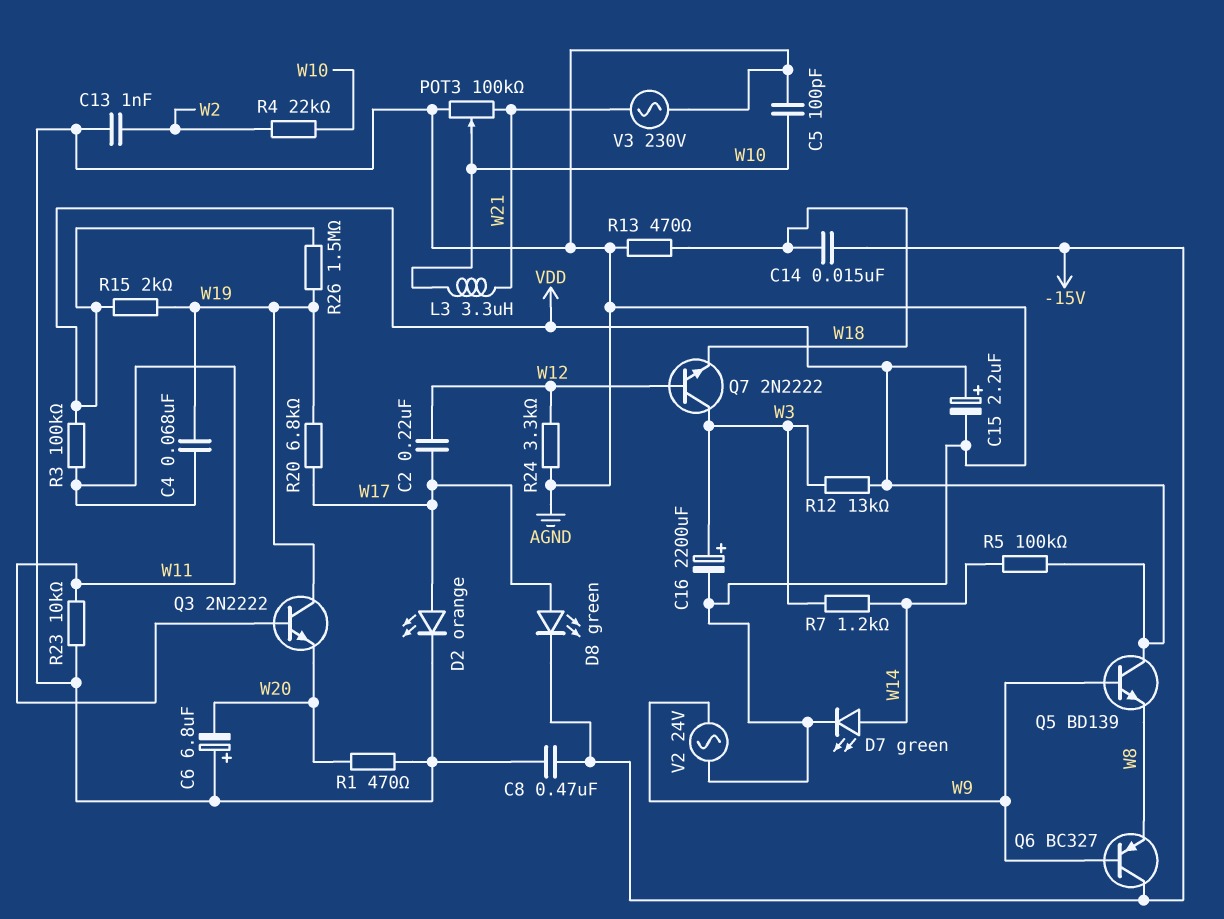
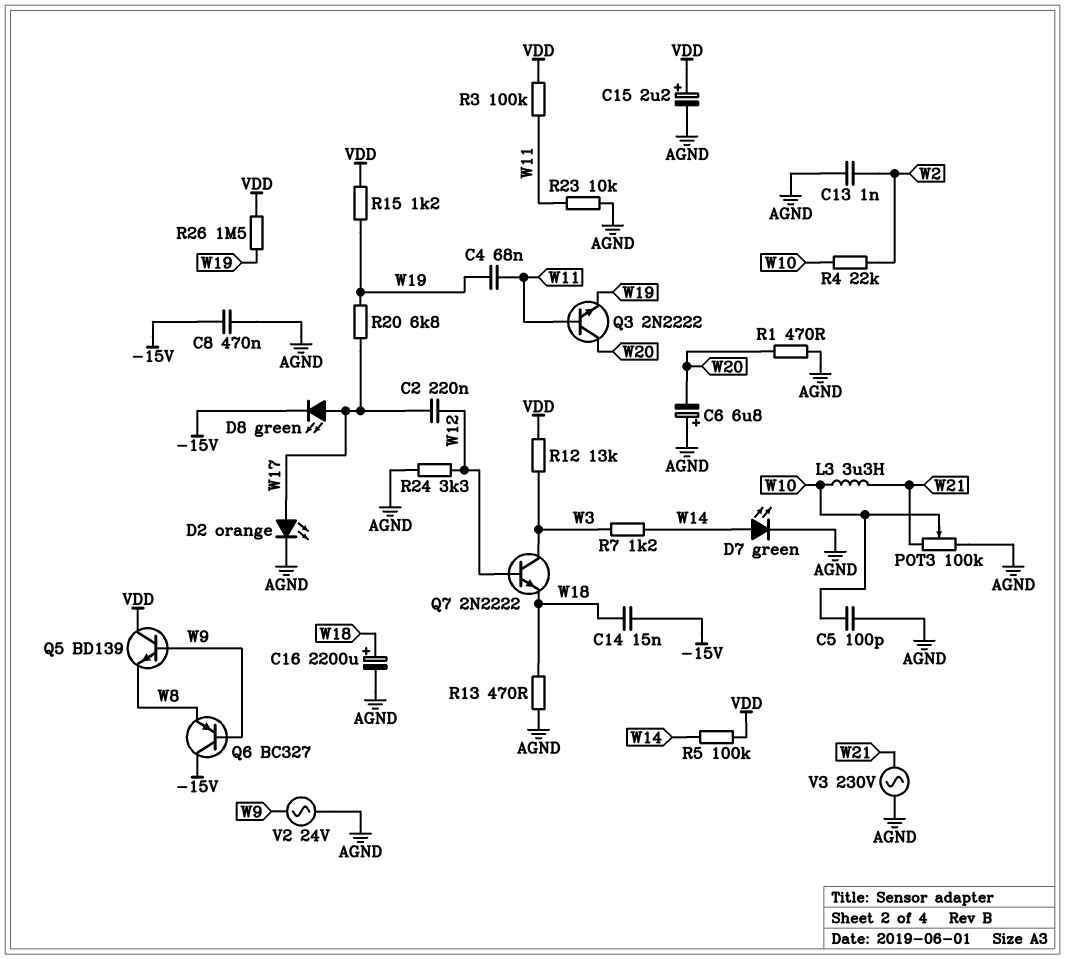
C16: 2200uF (plus W3, minus AGND) -> 2200uF (plus W18, minus AGND)
Q3: NPN 2N2222 (B W11, C W19, E W20) -> NPN 2N2222 (B W11, C W20, E W19)
R15: 2k (VDD, W19) -> 1.2k (VDD, W19)

